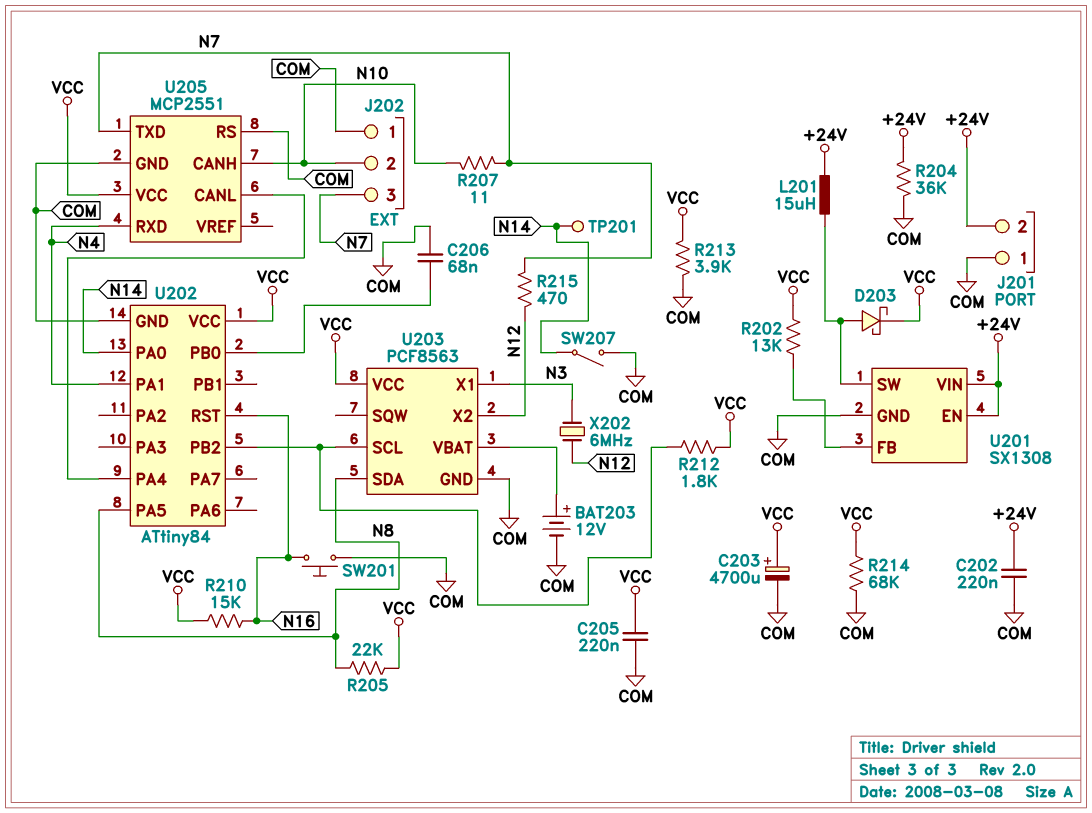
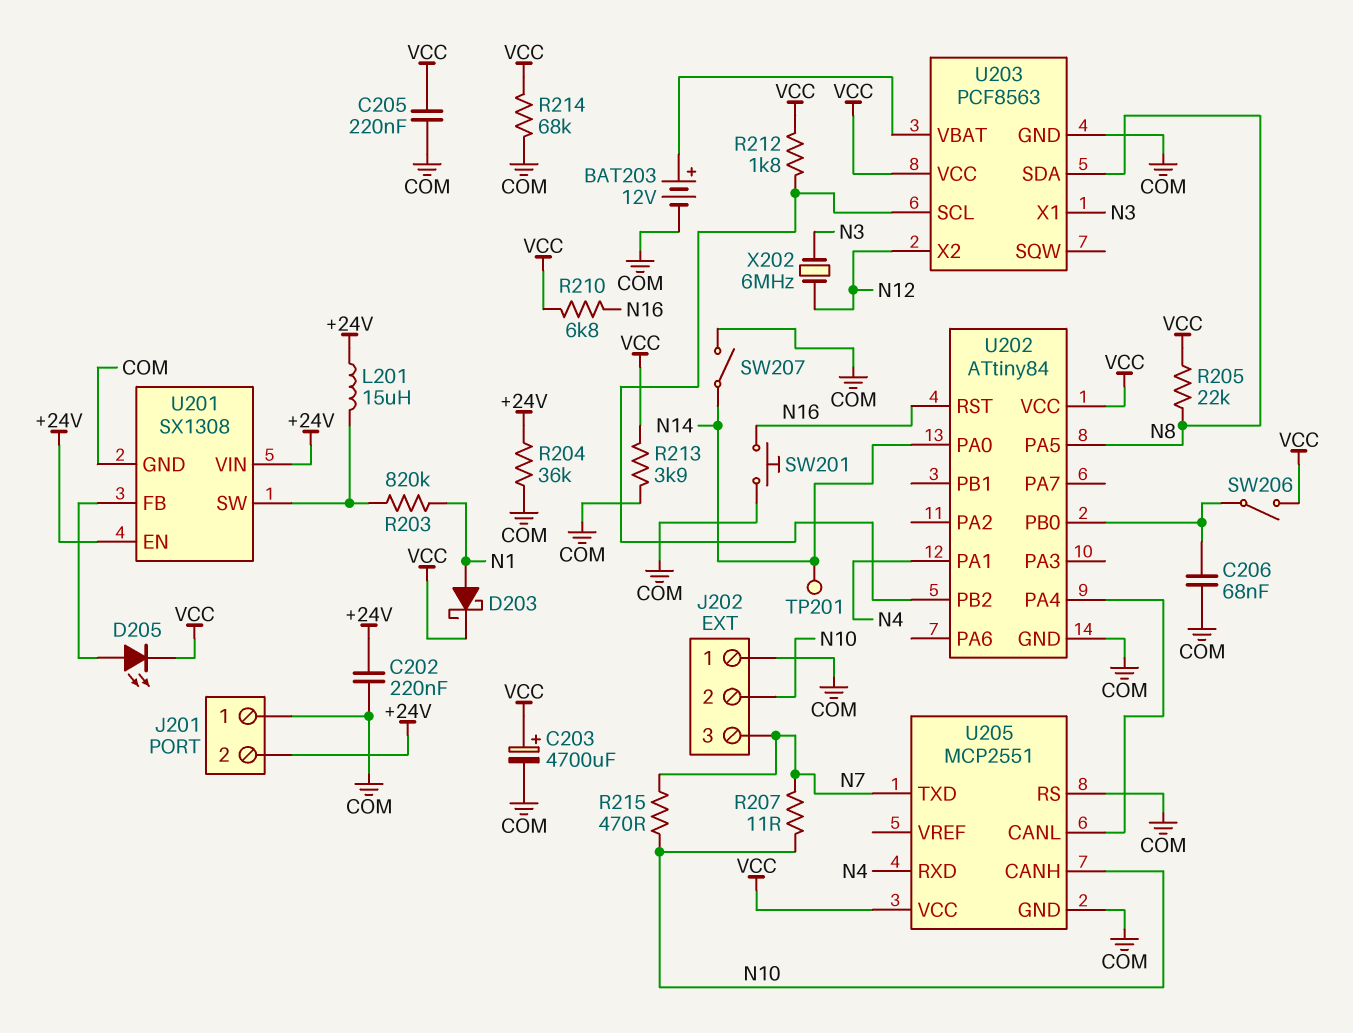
D203: schottky (A U201/SW, K VCC) -> schottky (A N1, K VCC)
D205: none -> LED (A U201/FB, K VCC)
R202: 13k (U201/FB, VCC) -> none
R203: none -> 820k (N1, U201/SW)
R210: 15k (N16, VCC) -> 6.8k (N16, VCC)
R215: 470 (N7, N12) -> 470 (N7, N10)
SW206: none -> switch (U202/PB0, VCC)

